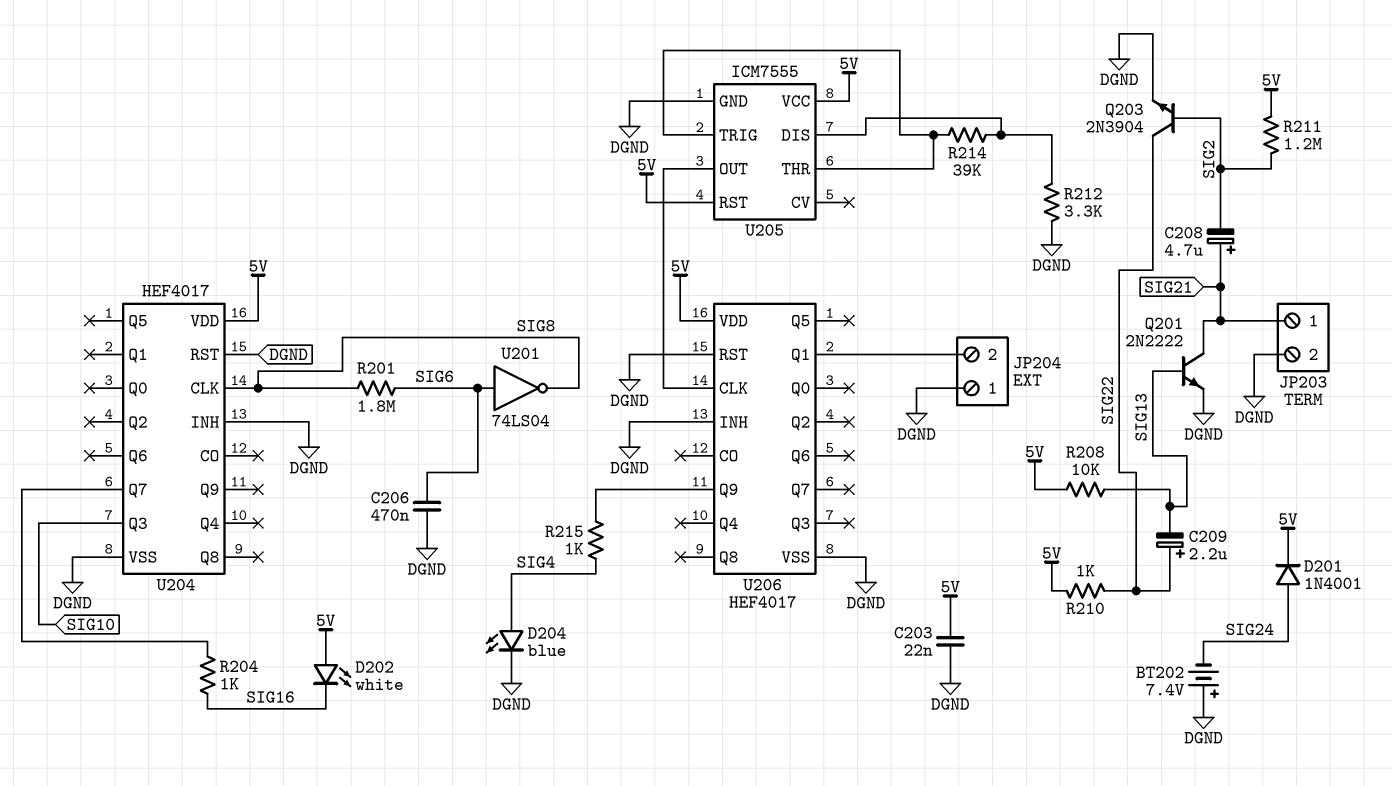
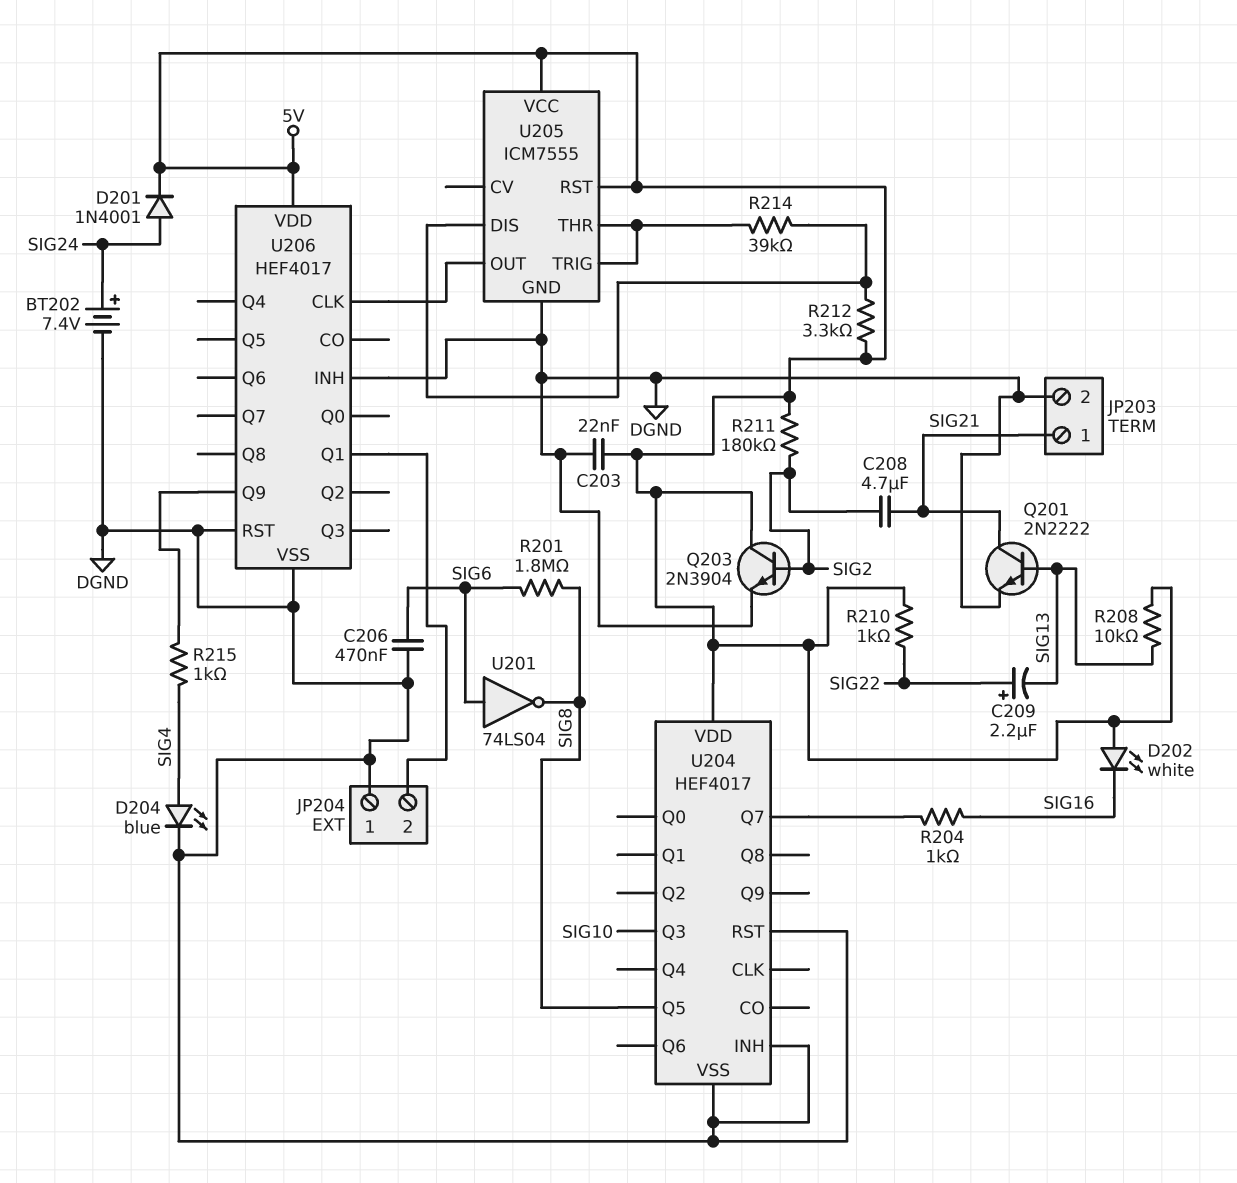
BT202: 7.4V (plus DGND, minus SIG24) -> 7.4V (plus SIG24, minus DGND)
C208: 4.7uF (plus SIG21, minus SIG2) -> 4.7uF (SIG2, SIG21)
Q203: NPN 2N3904 (B SIG2, C SIG22, E DGND) -> NPN 2N3904 (B SIG2, C 5V, E DGND)
R211: 1.2M (5V, SIG2) -> 180k (5V, SIG2)
R212: 3.3k (DGND, U205/DIS) -> 3.3k (5V, U205/DIS)
U204 pin CLK: SIG8 -> none
U204 pin Q5: none -> SIG8

